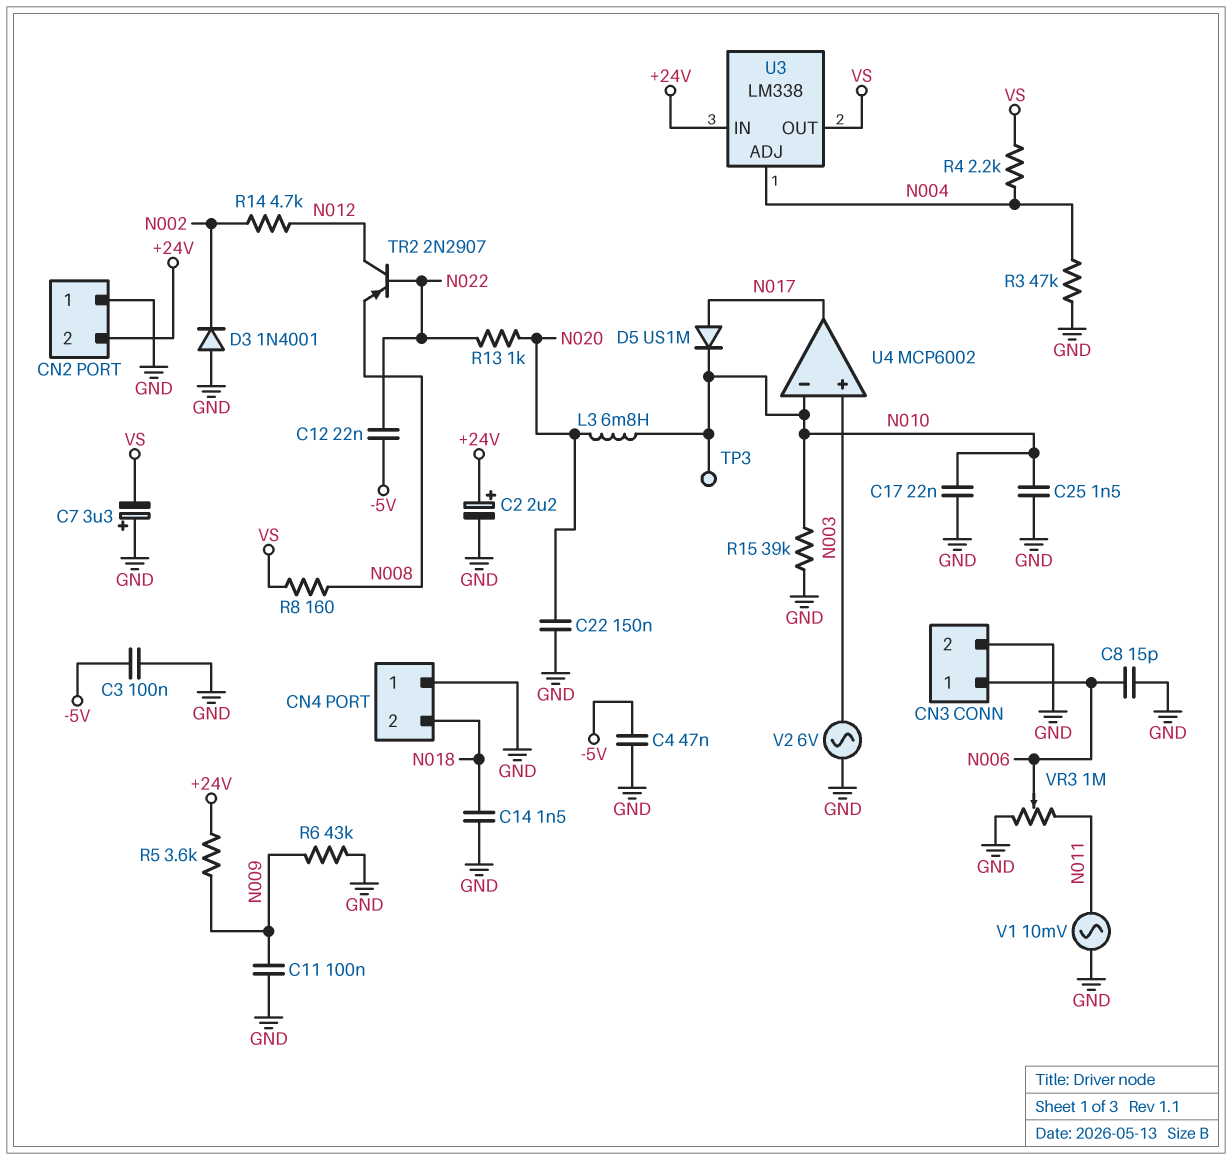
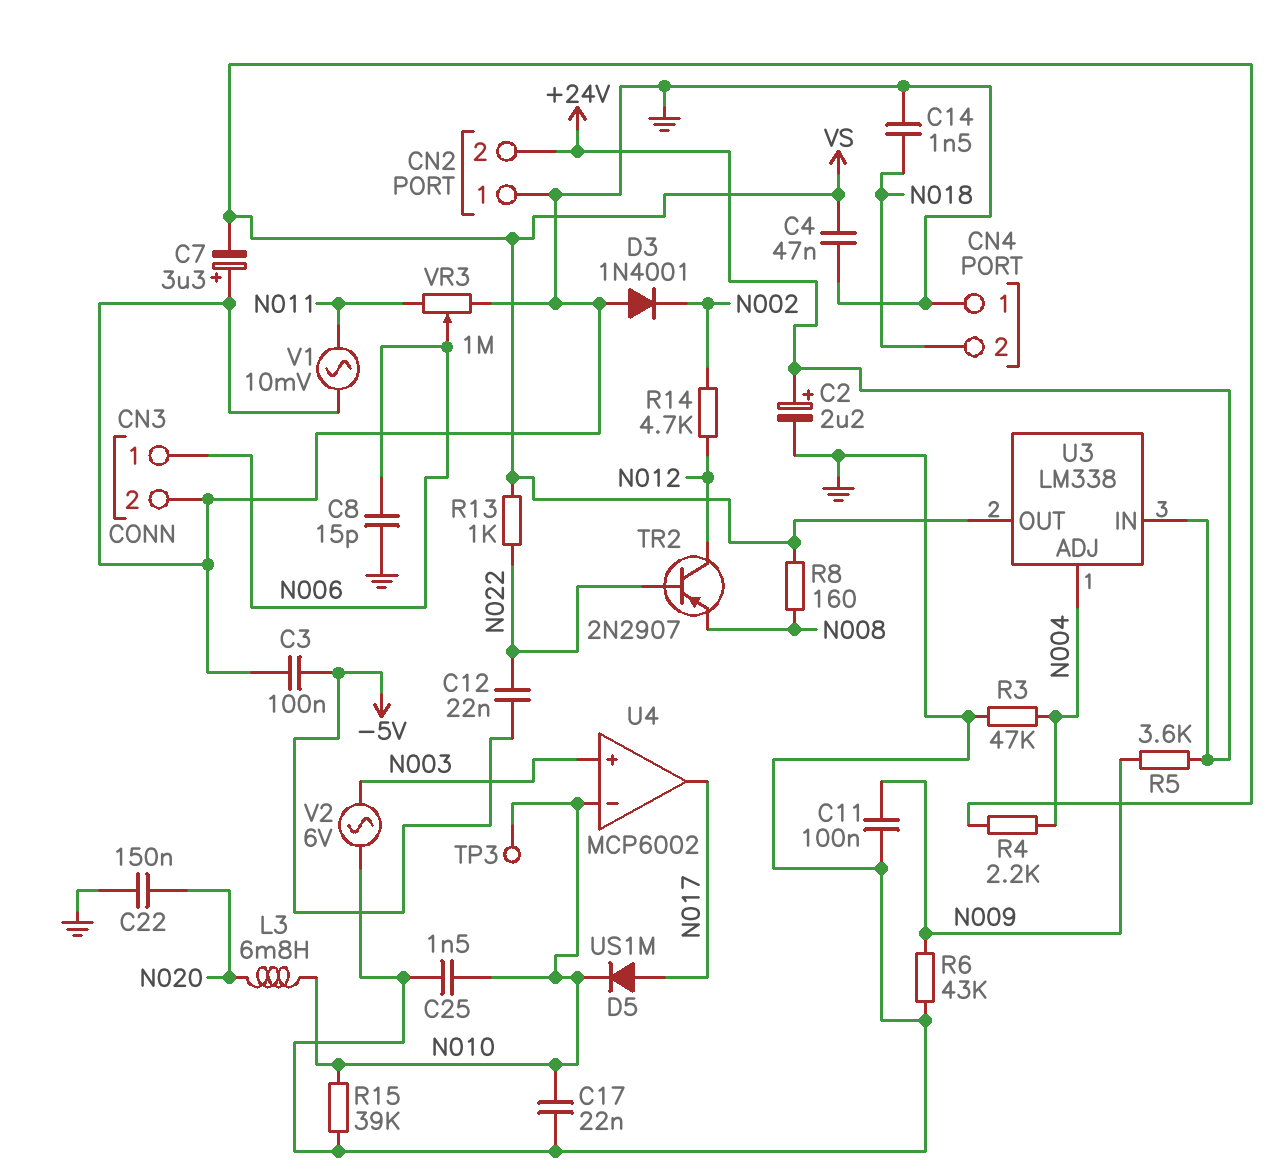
C4: 47nF (-5V, GND) -> 47nF (GND, VS)
R13: 1k (N020, N022) -> 1k (N022, VS)

